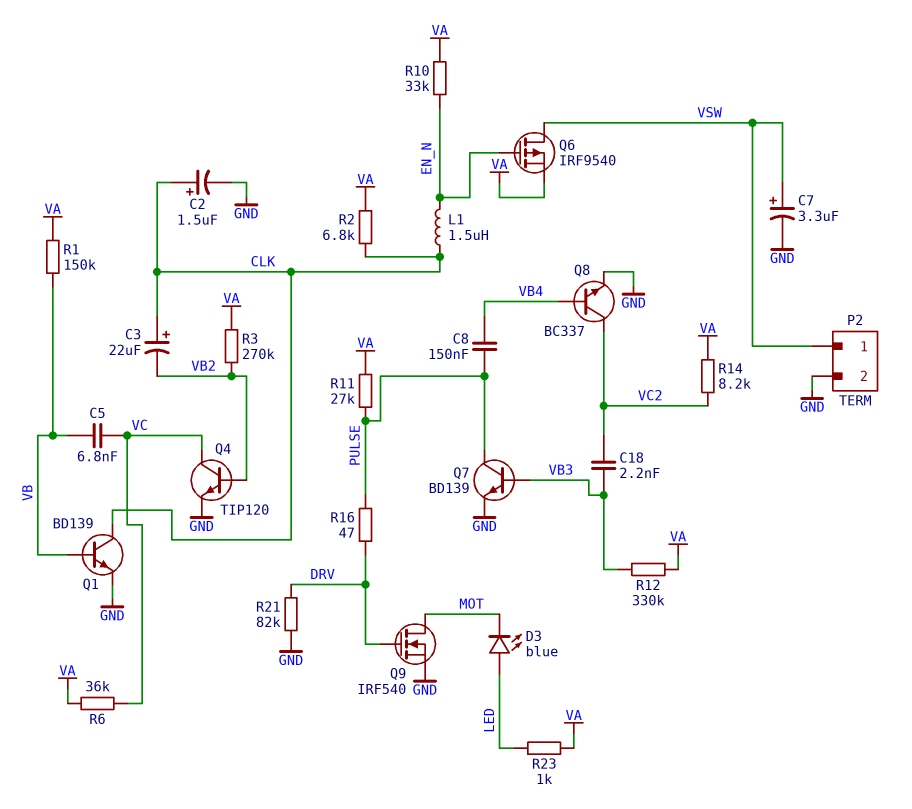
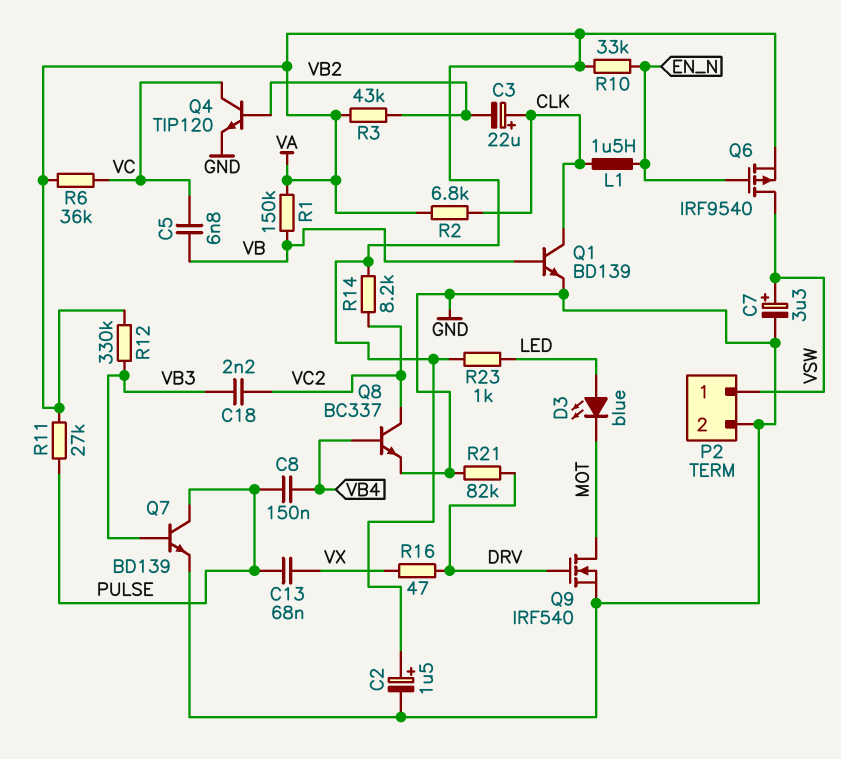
C2: 1.5uF (plus CLK, minus GND) -> 1.5uF (plus VA, minus GND)
C13: none -> 68nF (PULSE, VX)
R3: 270k (VA, VB2) -> 43k (VA, VB2)
R16: 47 (DRV, PULSE) -> 47 (DRV, VX)

